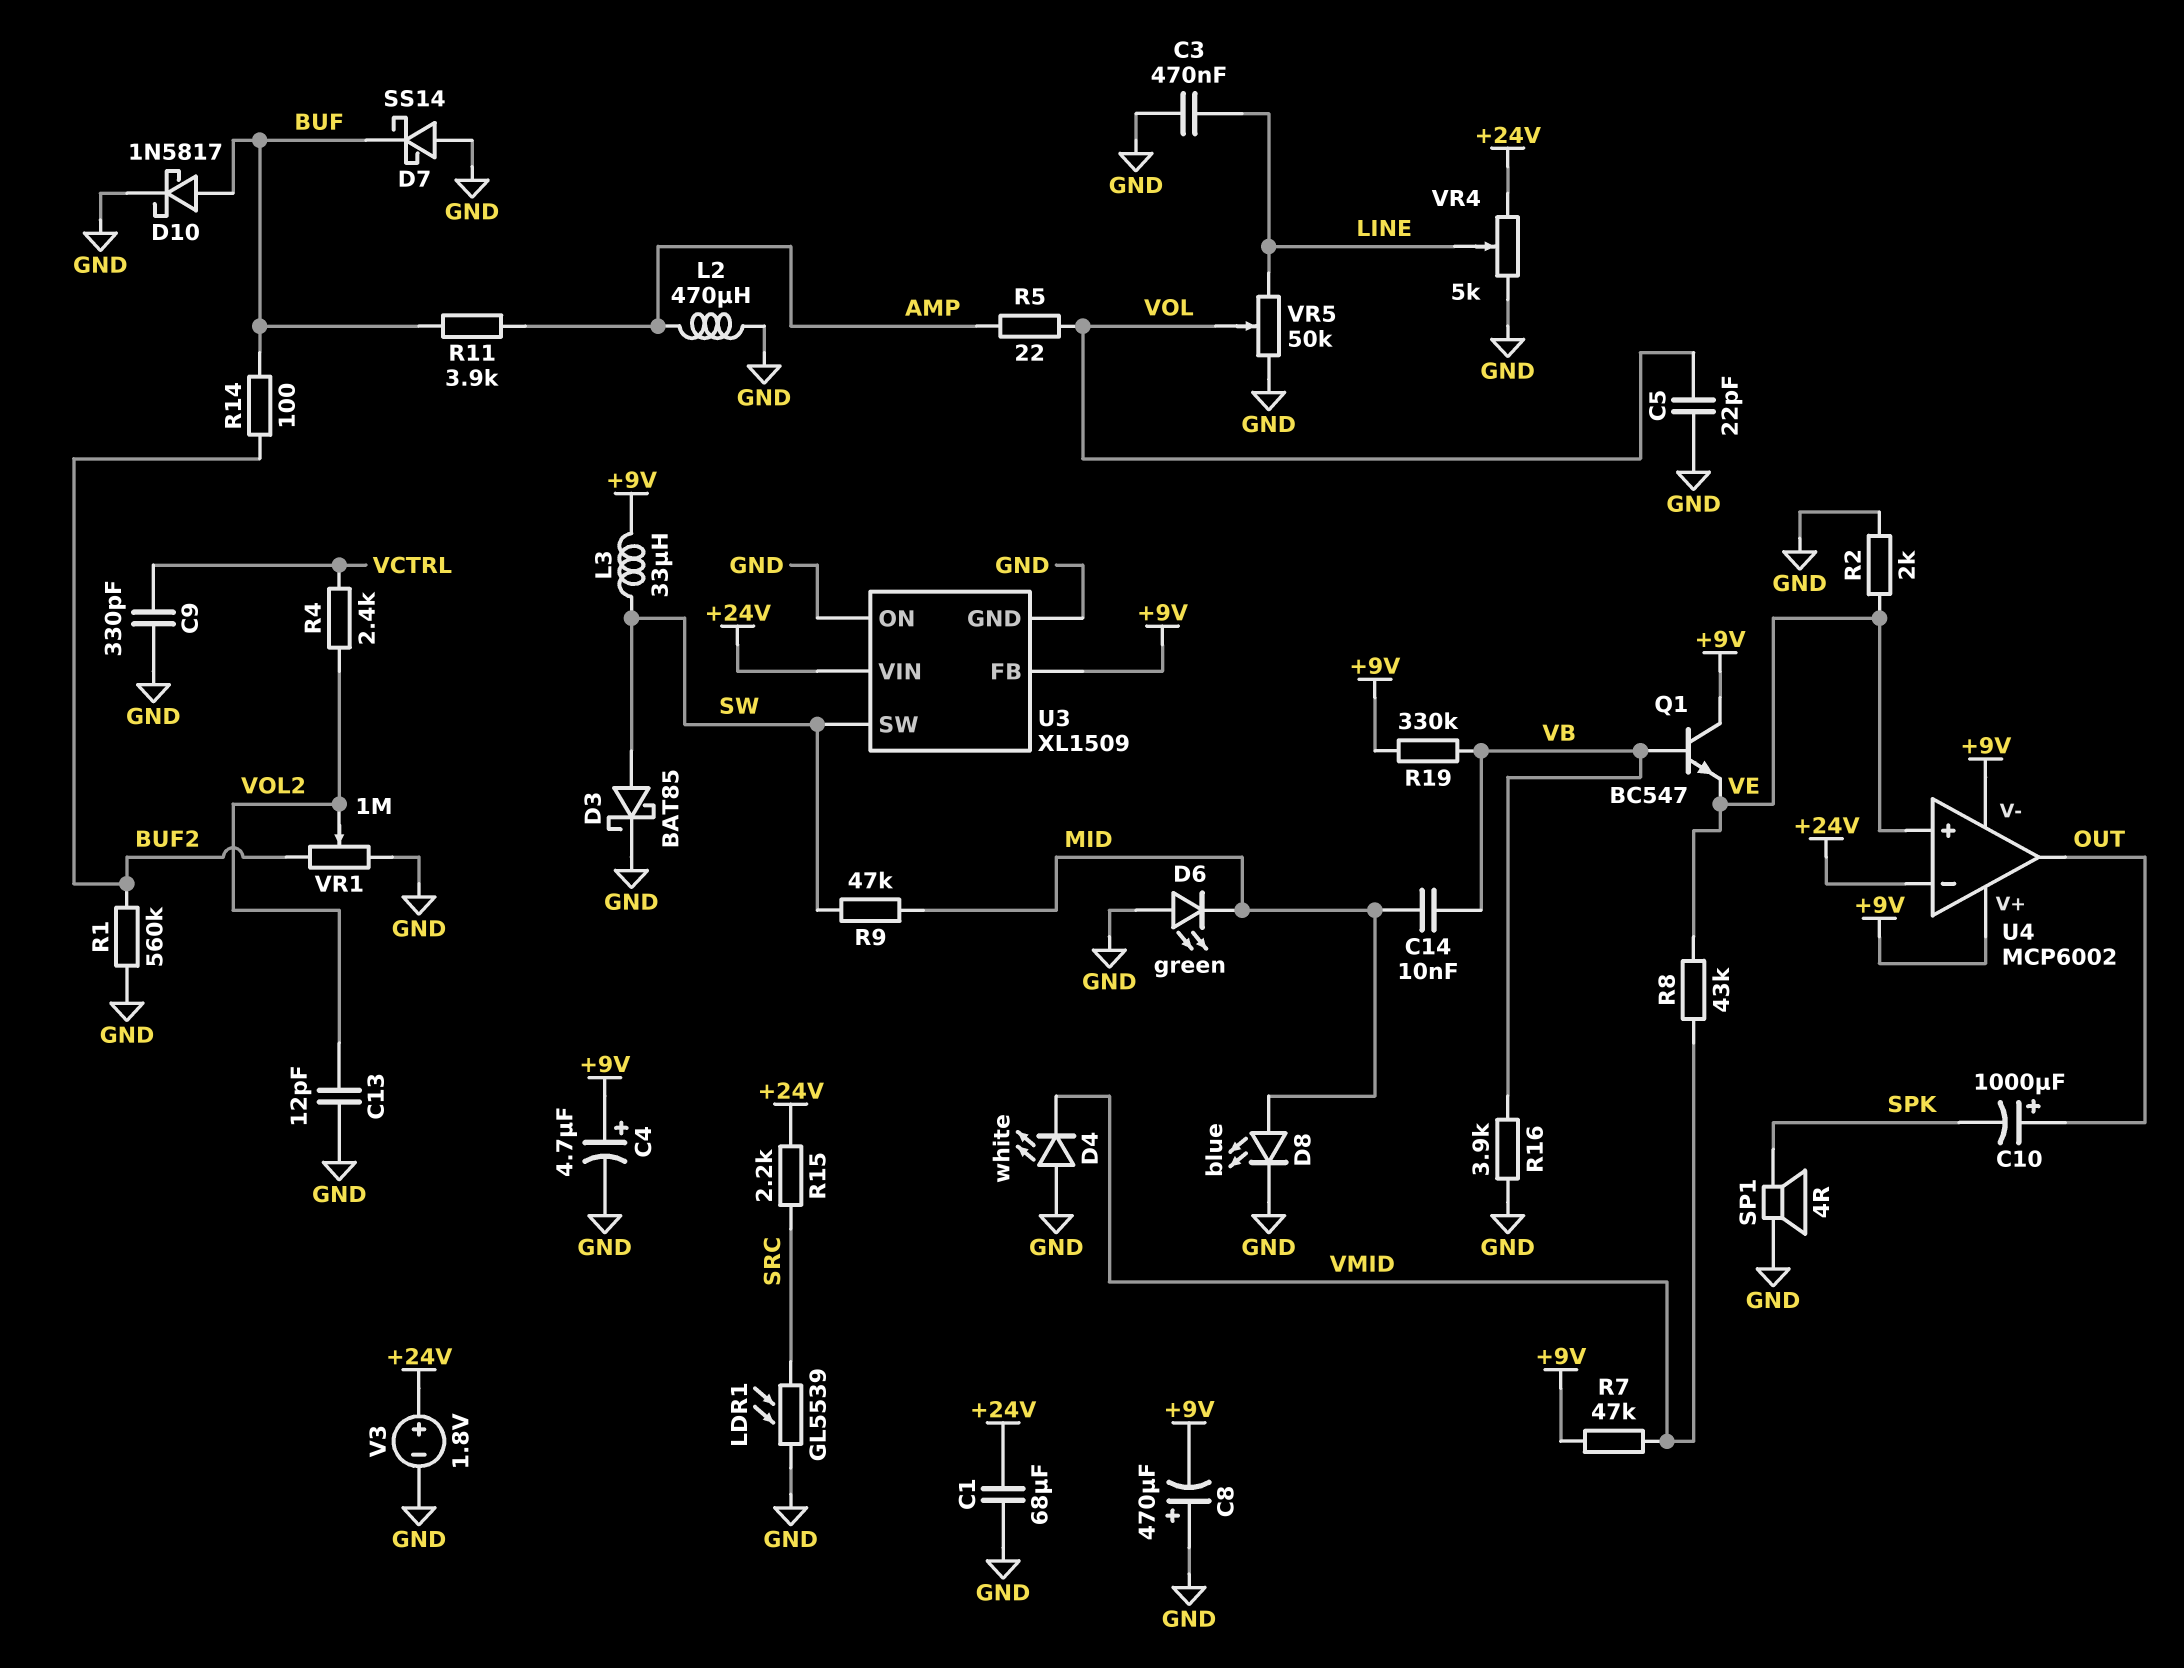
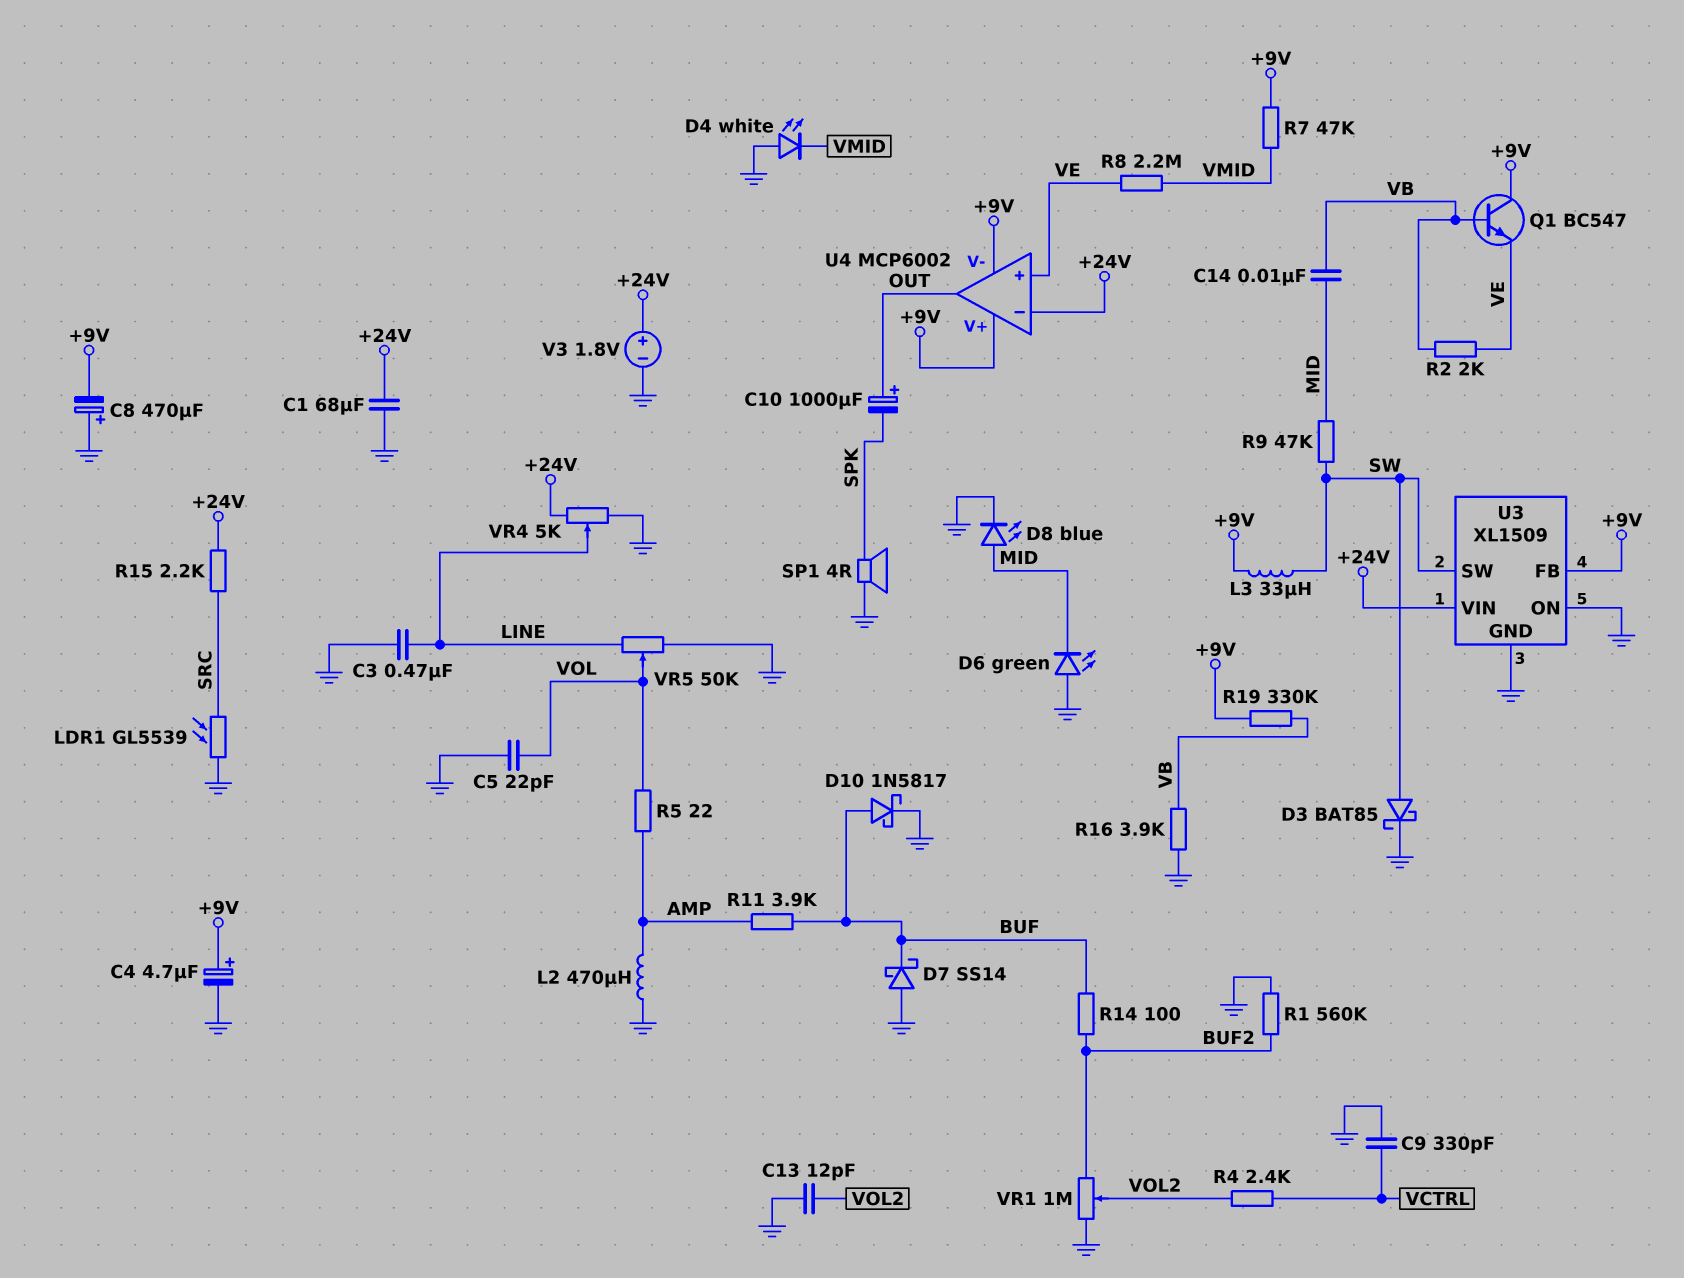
R2: 2k (GND, VE) -> 2k (VB, VE)
R8: 43k (VE, VMID) -> 2.2M (VE, VMID)

